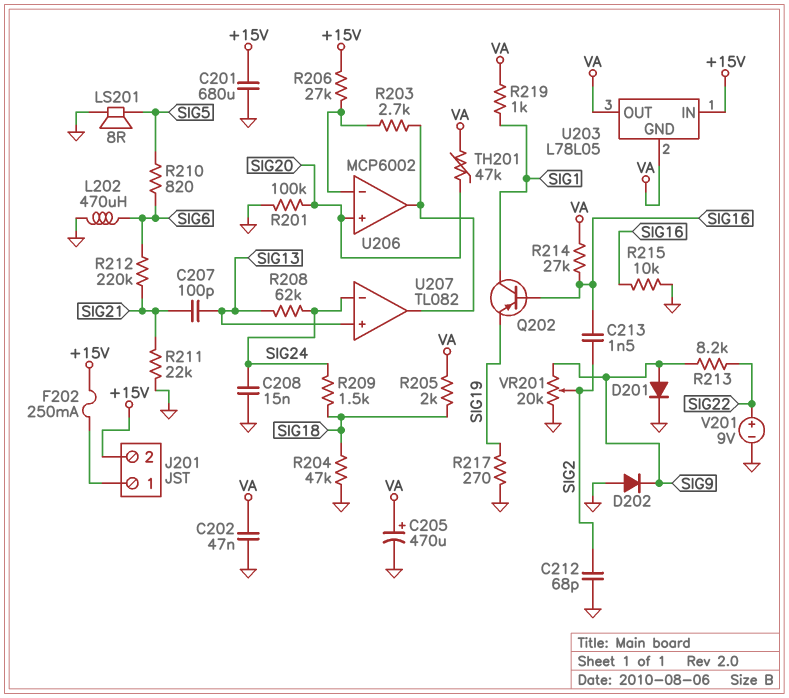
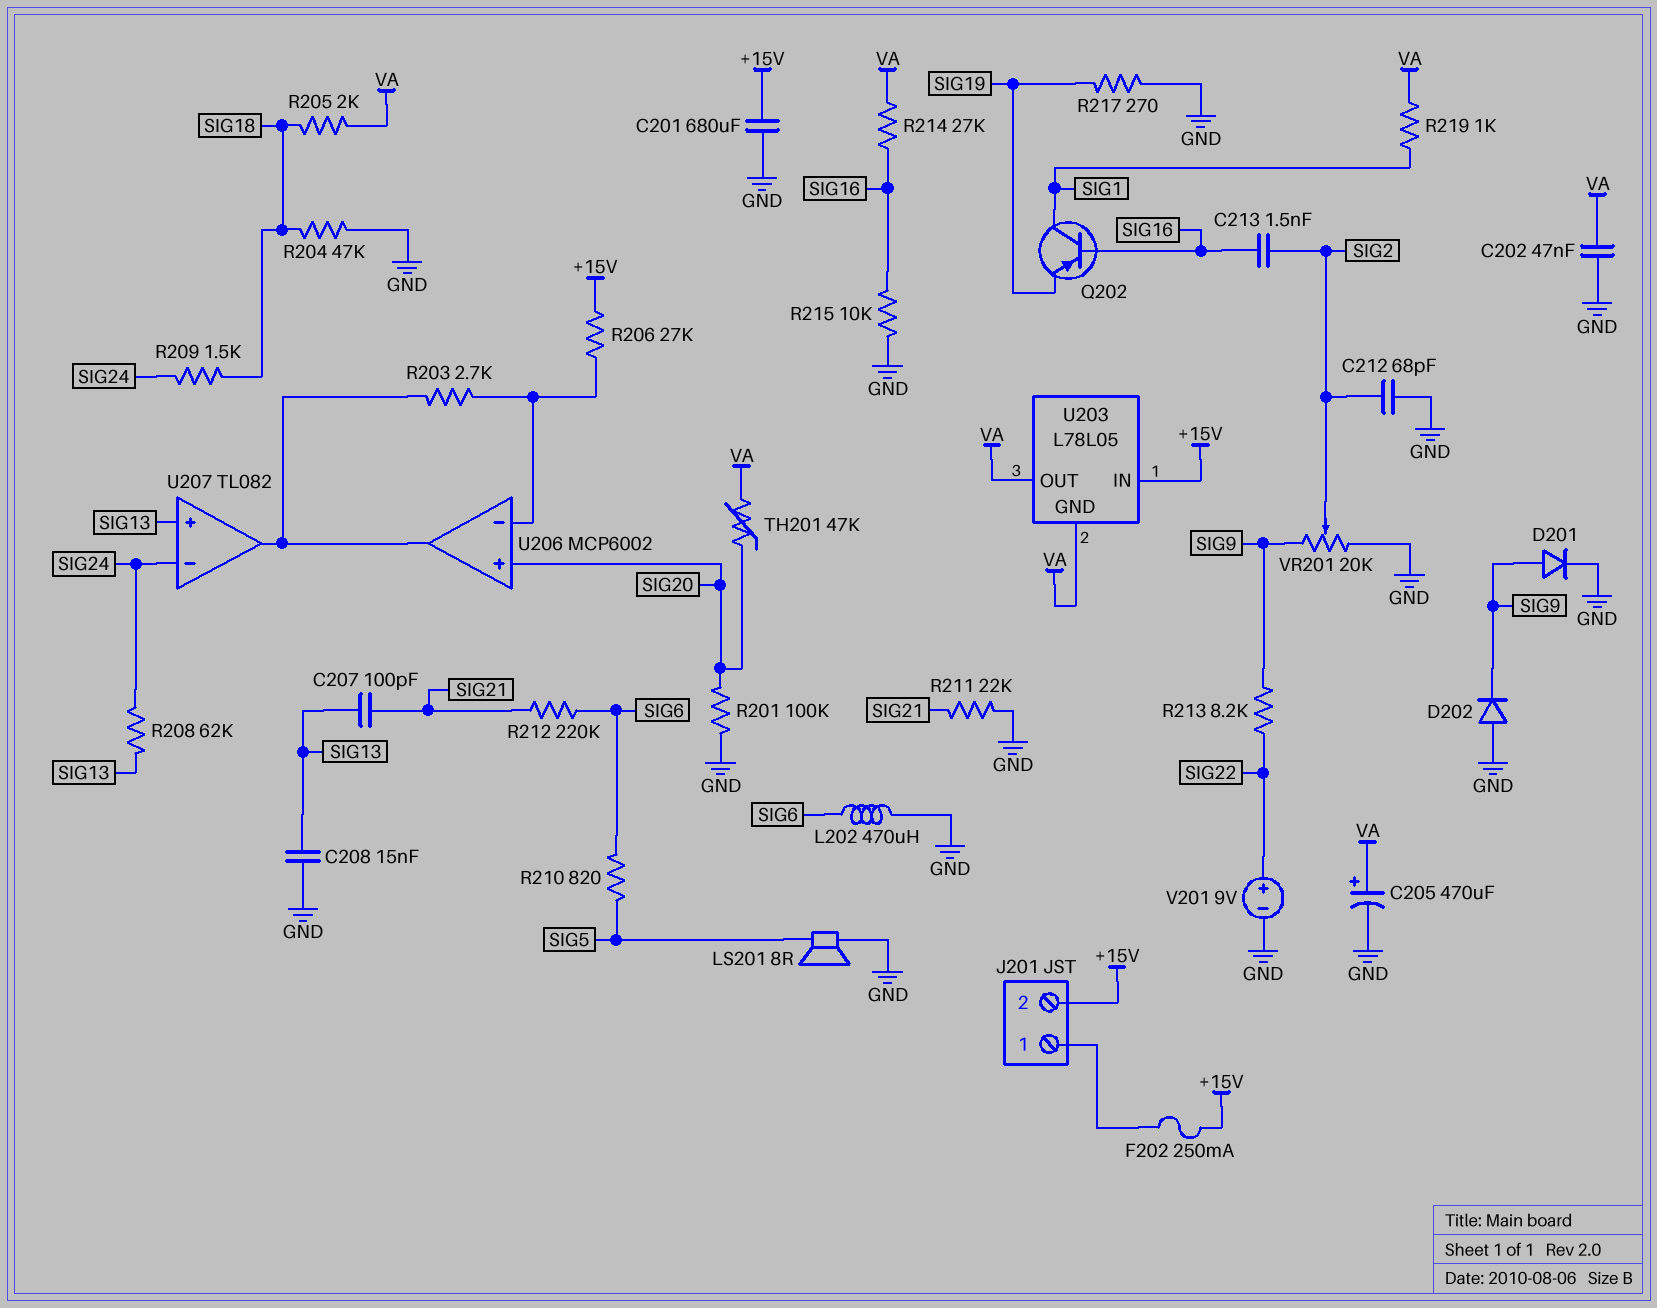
C208: 15nF (GND, SIG24) -> 15nF (GND, SIG13)

